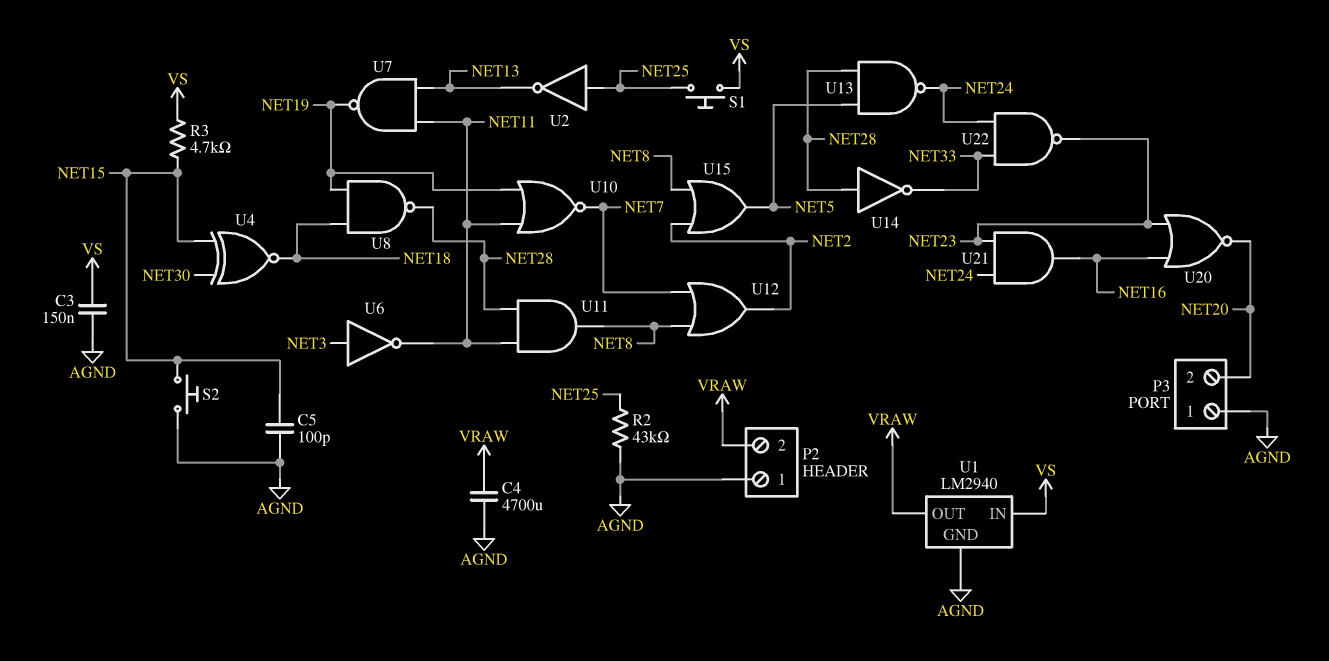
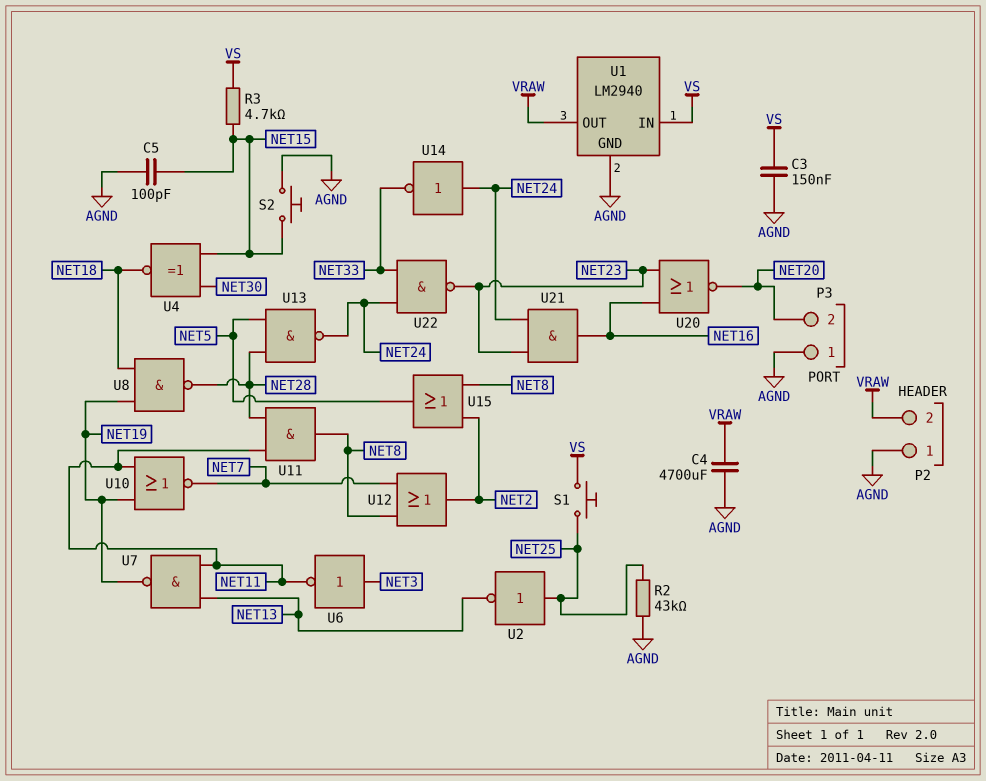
U14: NOT (in NET28, out NET33) -> NOT (in NET24, out NET33)

